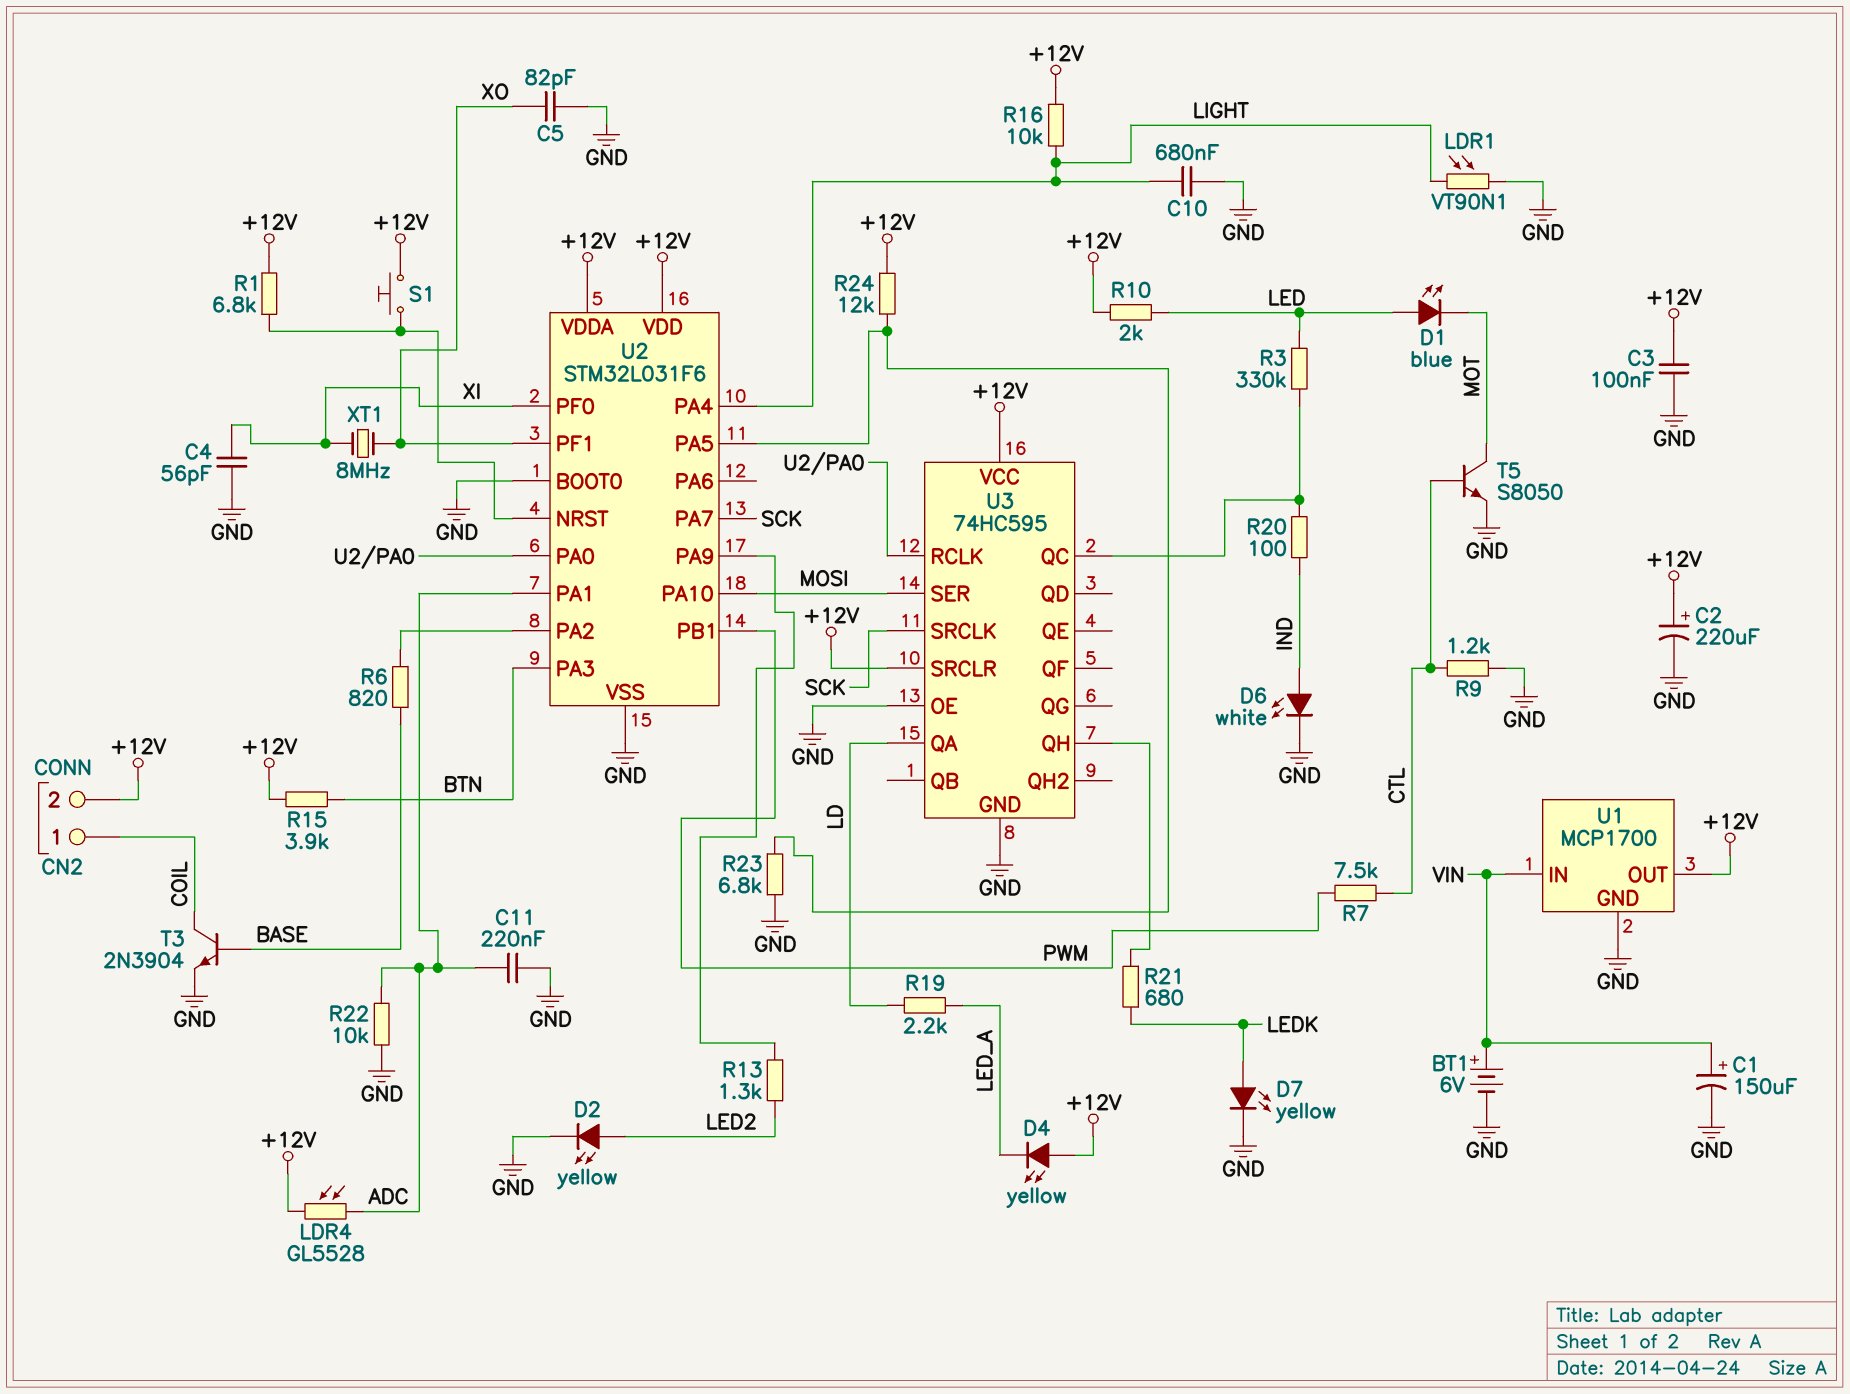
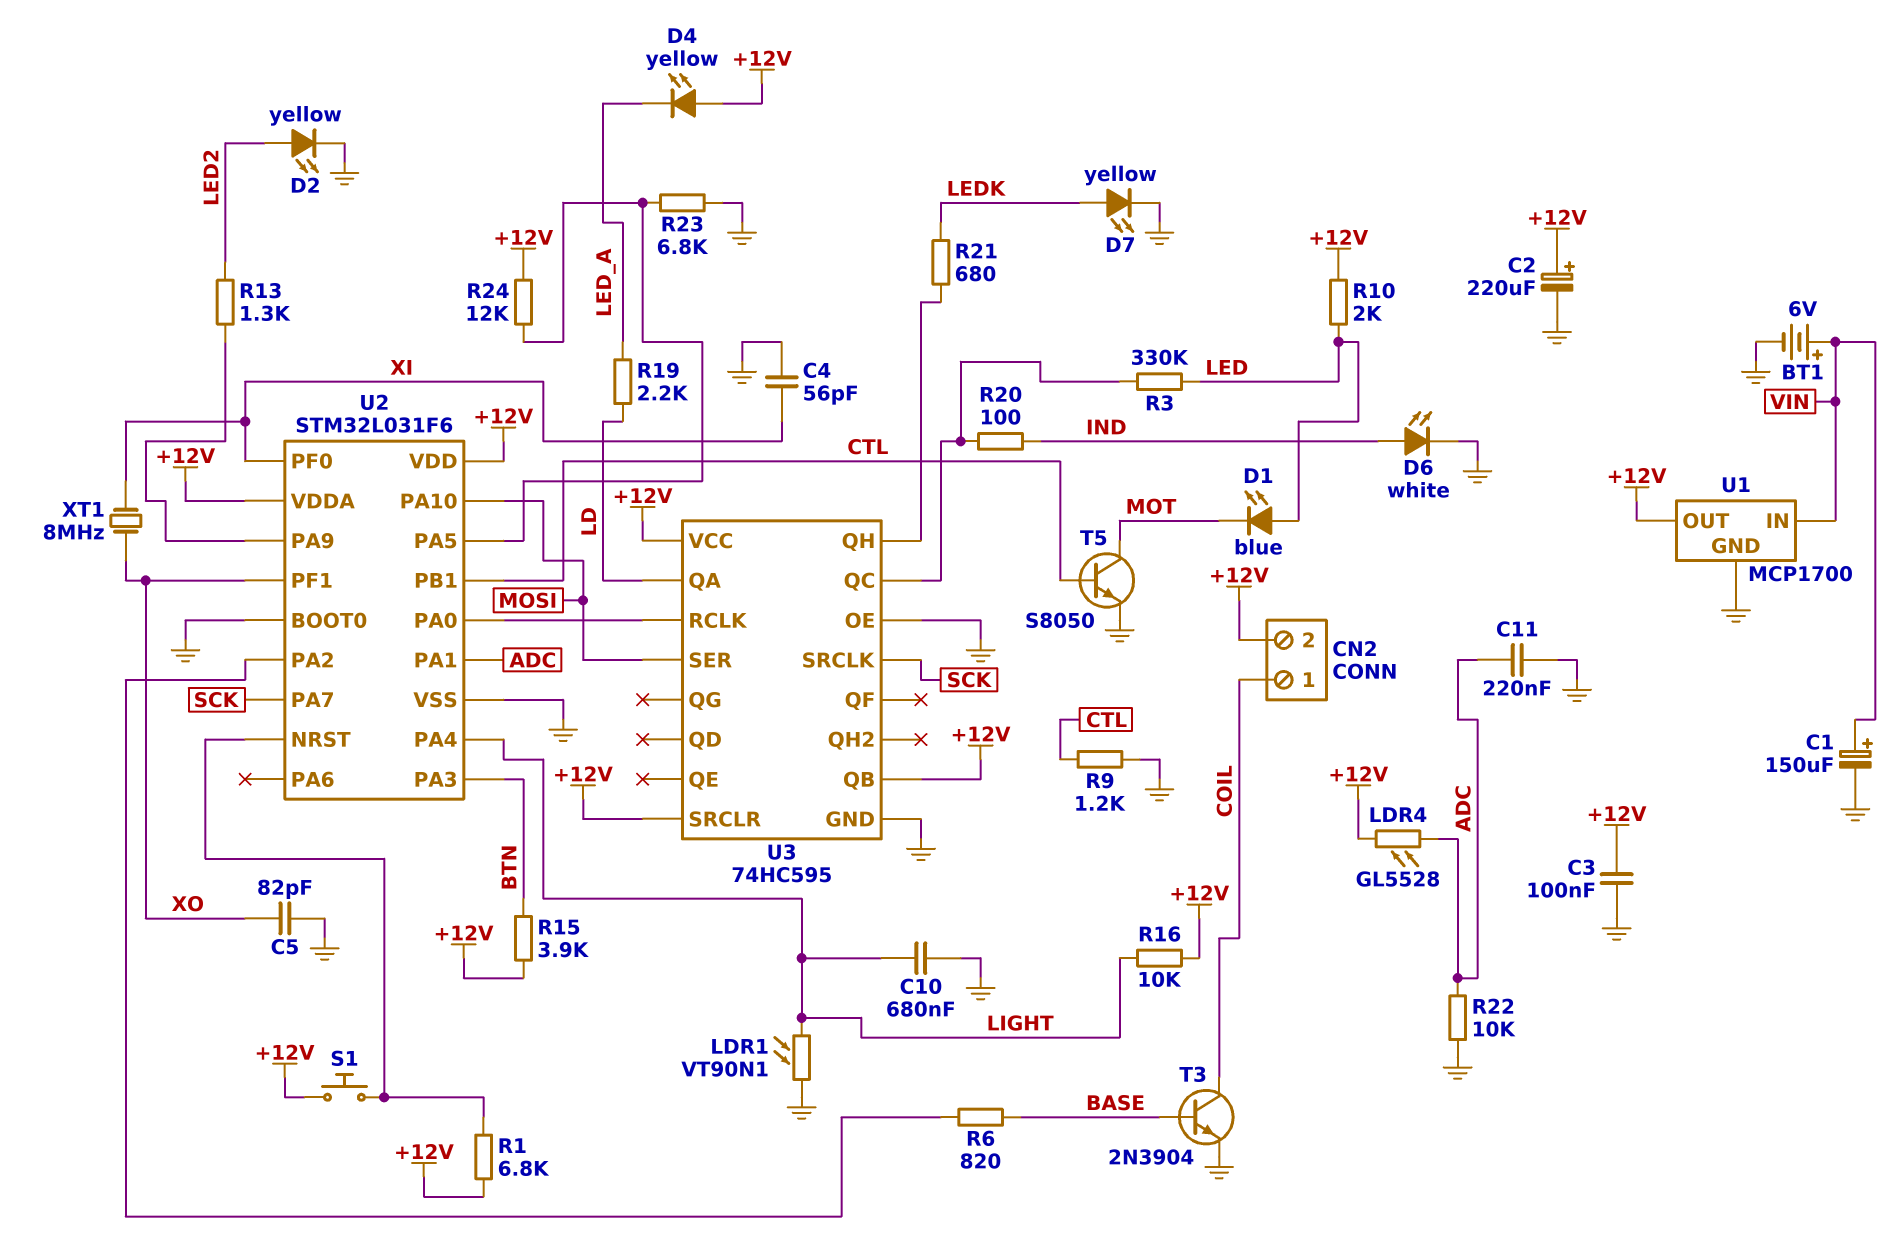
R7: 7.5k (CTL, PWM) -> none
U2 pin PB1: PWM -> CTL
U3 pin QB: none -> +12V

